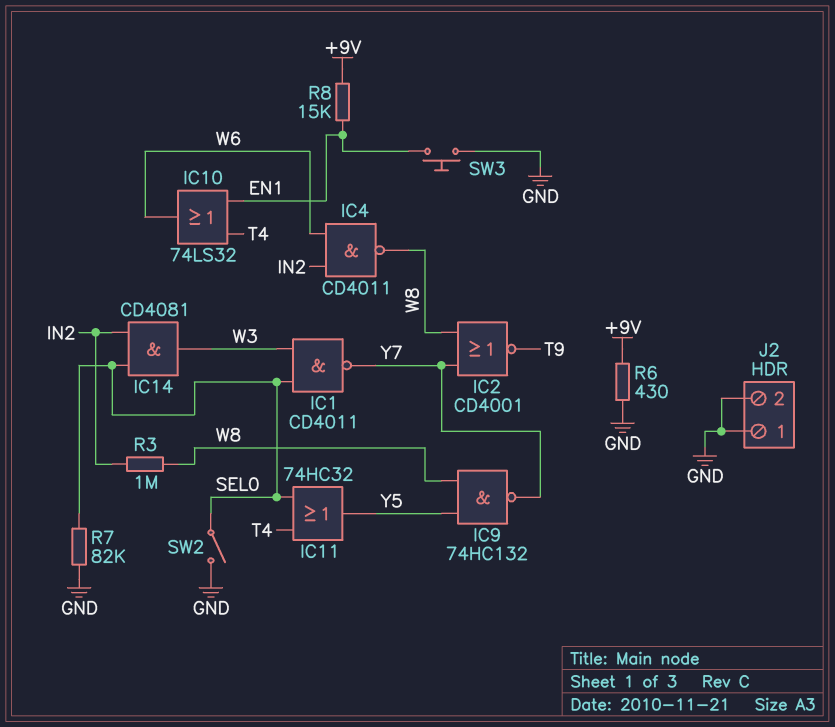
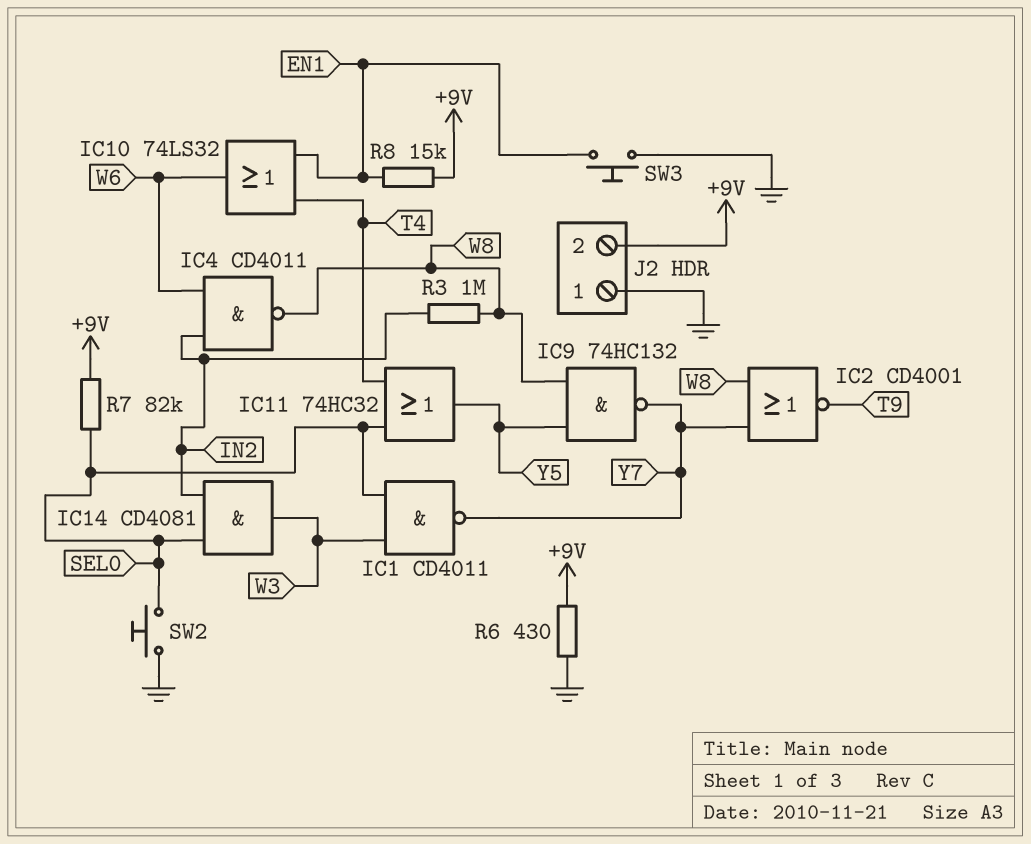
J2 pin 2: GND -> +9V
R7: 82k (GND, SEL0) -> 82k (+9V, SEL0)
SW2: switch (GND, SEL0) -> button (GND, SEL0)

